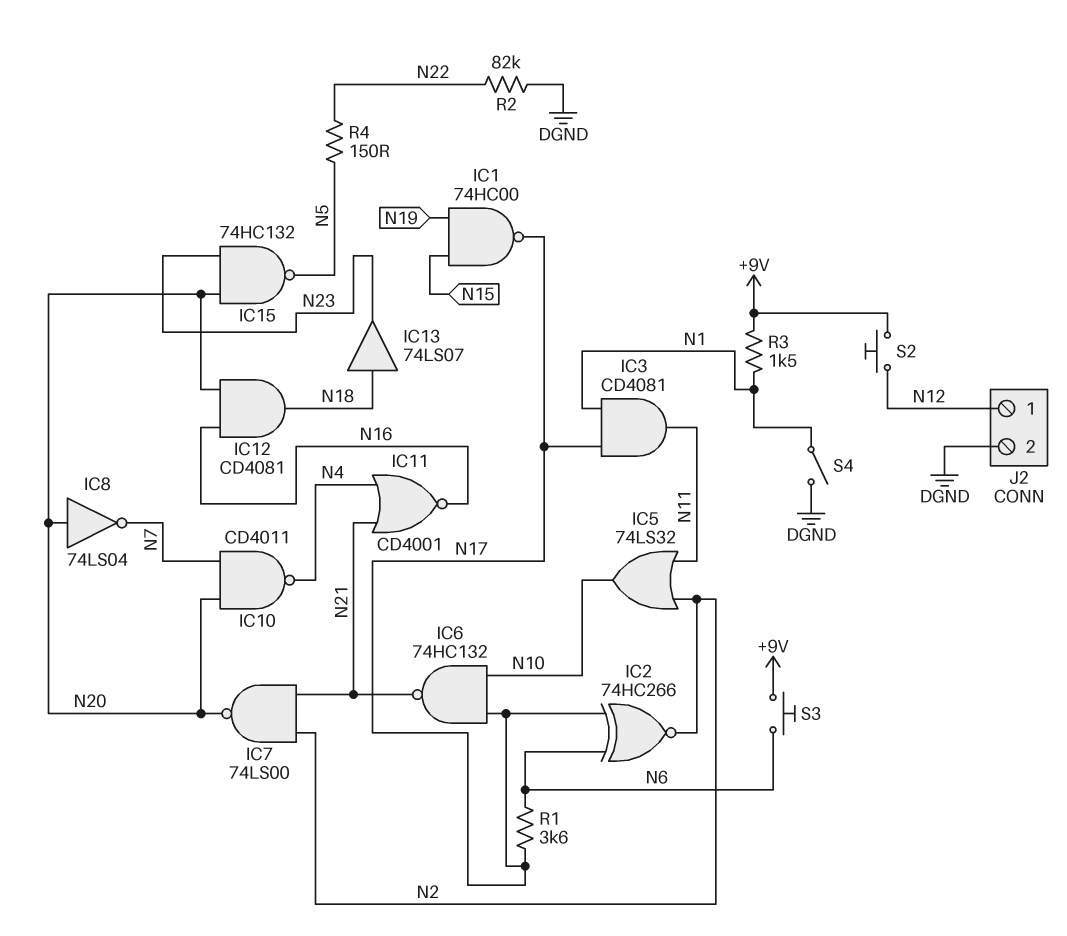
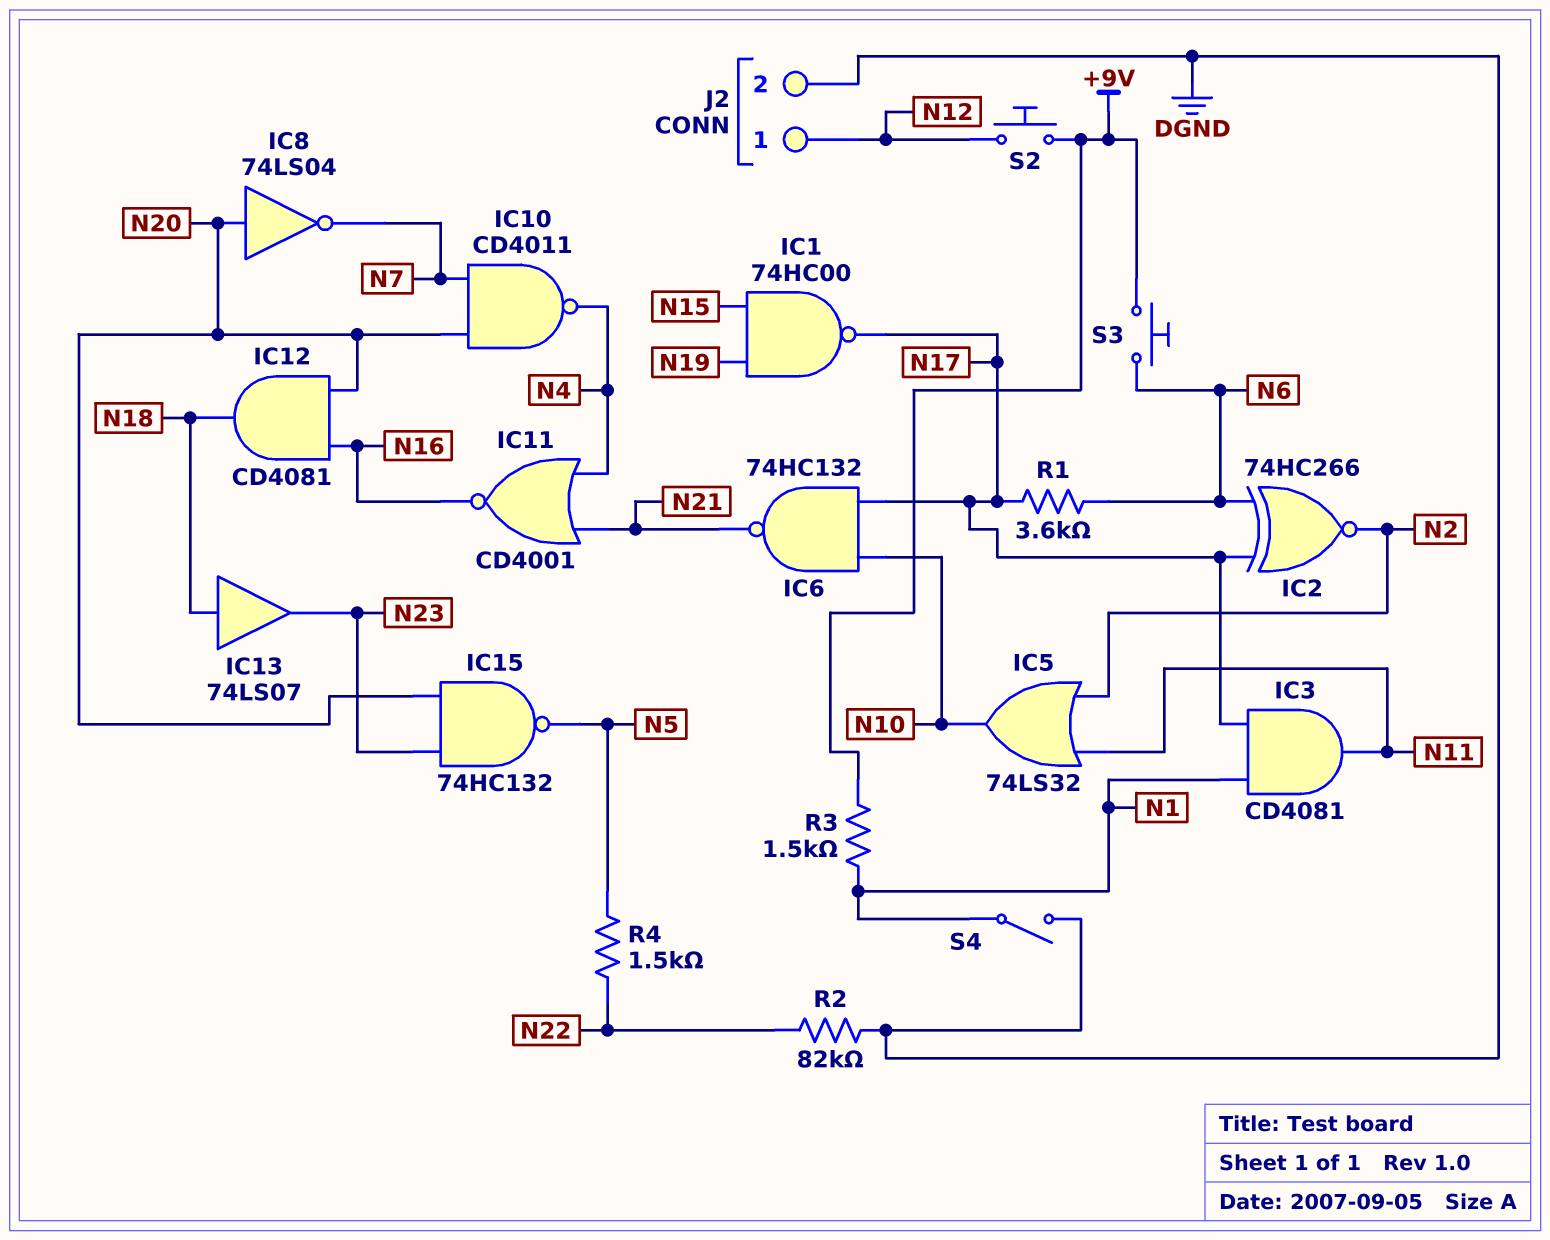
IC7: NAND 74LS00 (in N2, in N21, out N20) -> none
R4: 150 (N5, N22) -> 1.5k (N5, N22)

